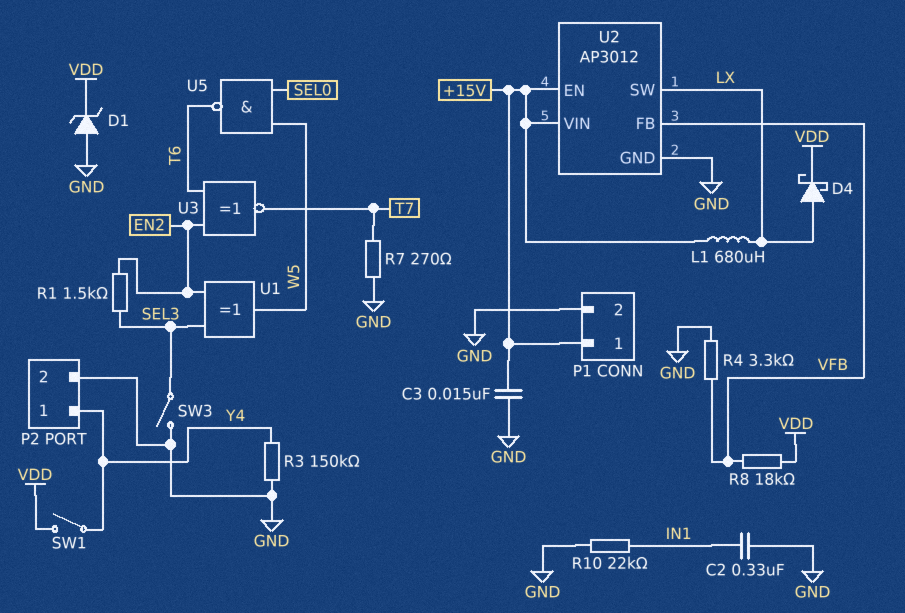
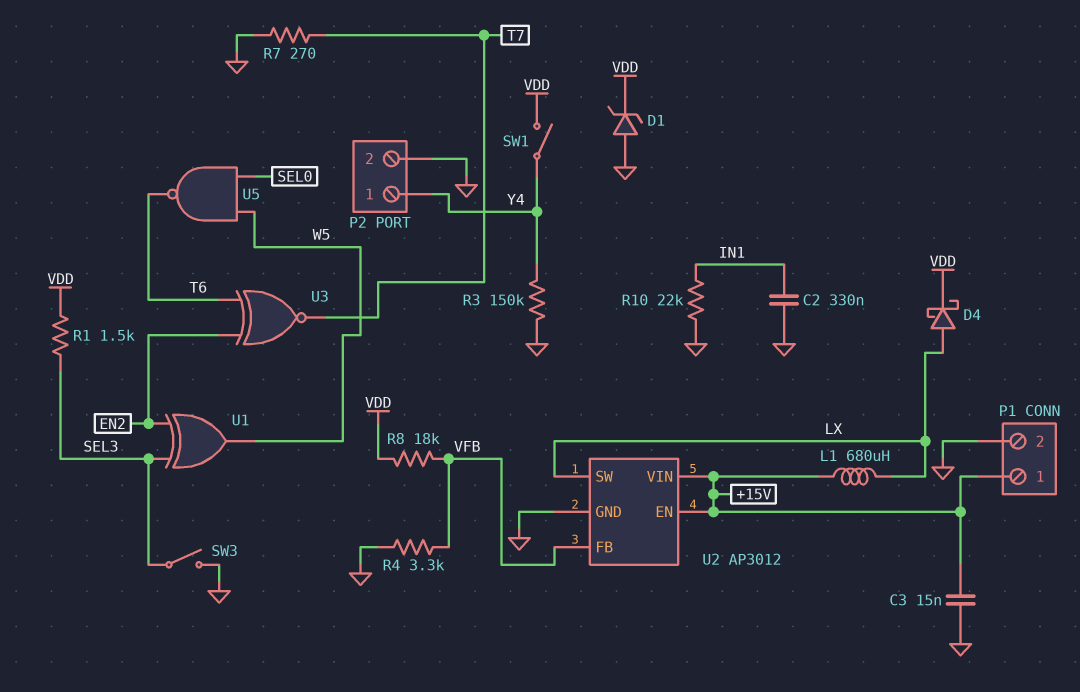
R1: 1.5k (EN2, SEL3) -> 1.5k (SEL3, VDD)

